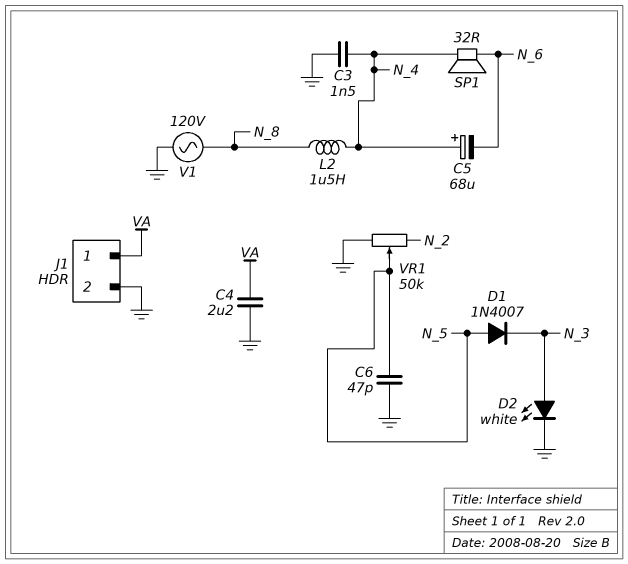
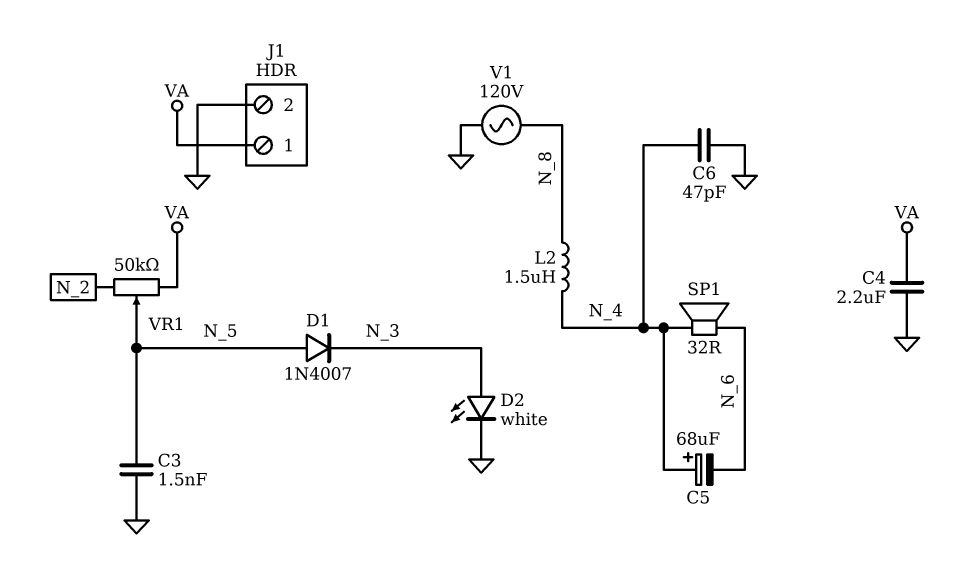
C3: 1.5nF (GND, N_4) -> 1.5nF (GND, N_5)
C6: 47pF (GND, N_5) -> 47pF (GND, N_4)
VR1: 50k (GND, N_2, wiper N_5) -> 50k (N_2, VA, wiper N_5)

